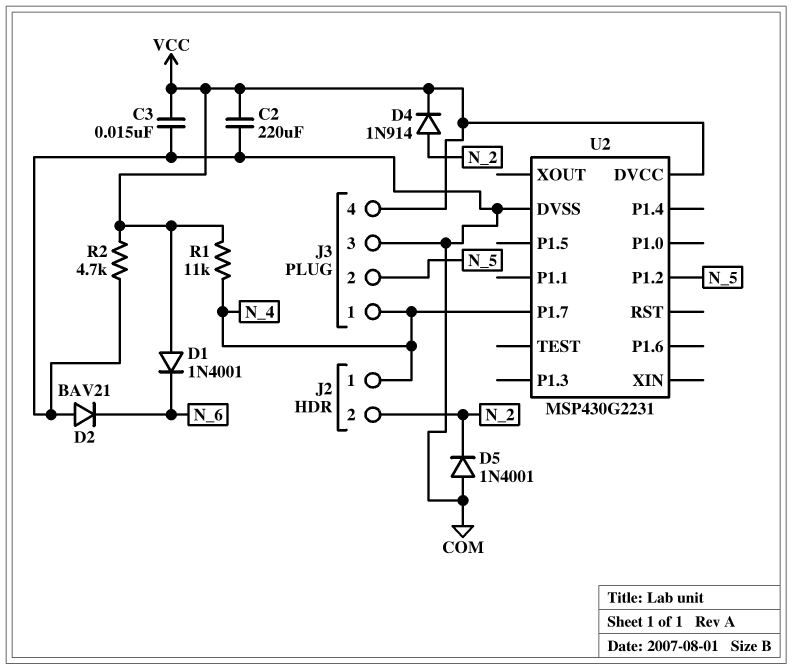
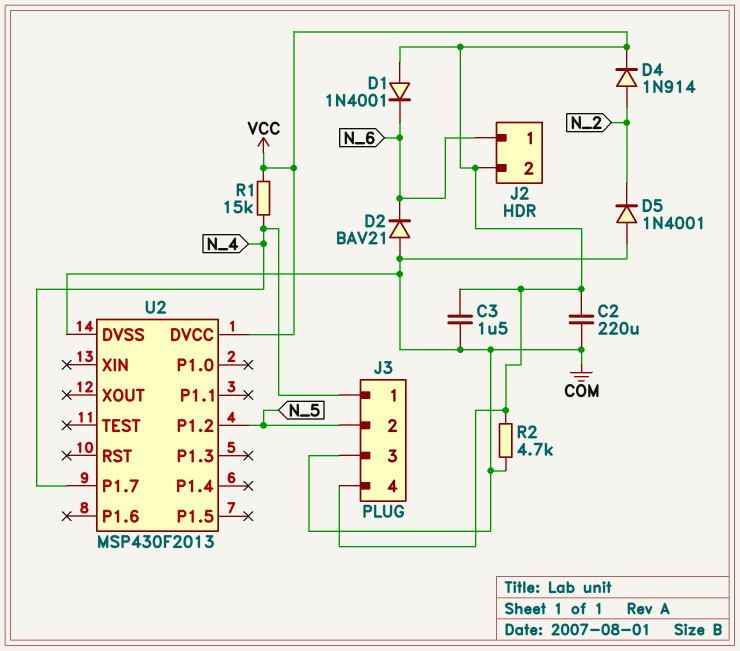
C3: 15nF (COM, VCC) -> 1.5uF (COM, VCC)
J2 pin 1: N_4 -> N_6
J2 pin 2: N_2 -> VCC
R1: 11k (N_4, VCC) -> 15k (N_4, VCC)
U2: MSP430G2231 -> MSP430F2013

